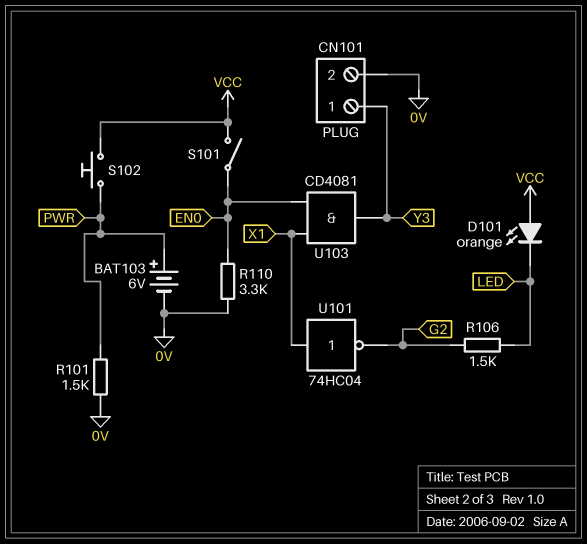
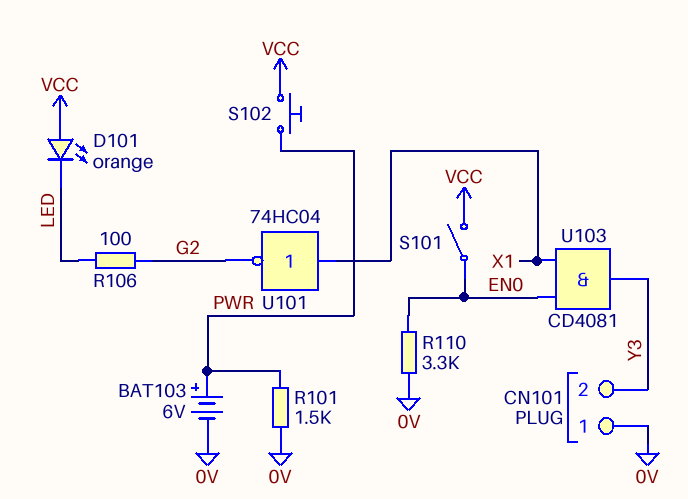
CN101 pin 1: Y3 -> 0V
CN101 pin 2: 0V -> Y3
R106: 1.5k (G2, LED) -> 100 (G2, LED)

